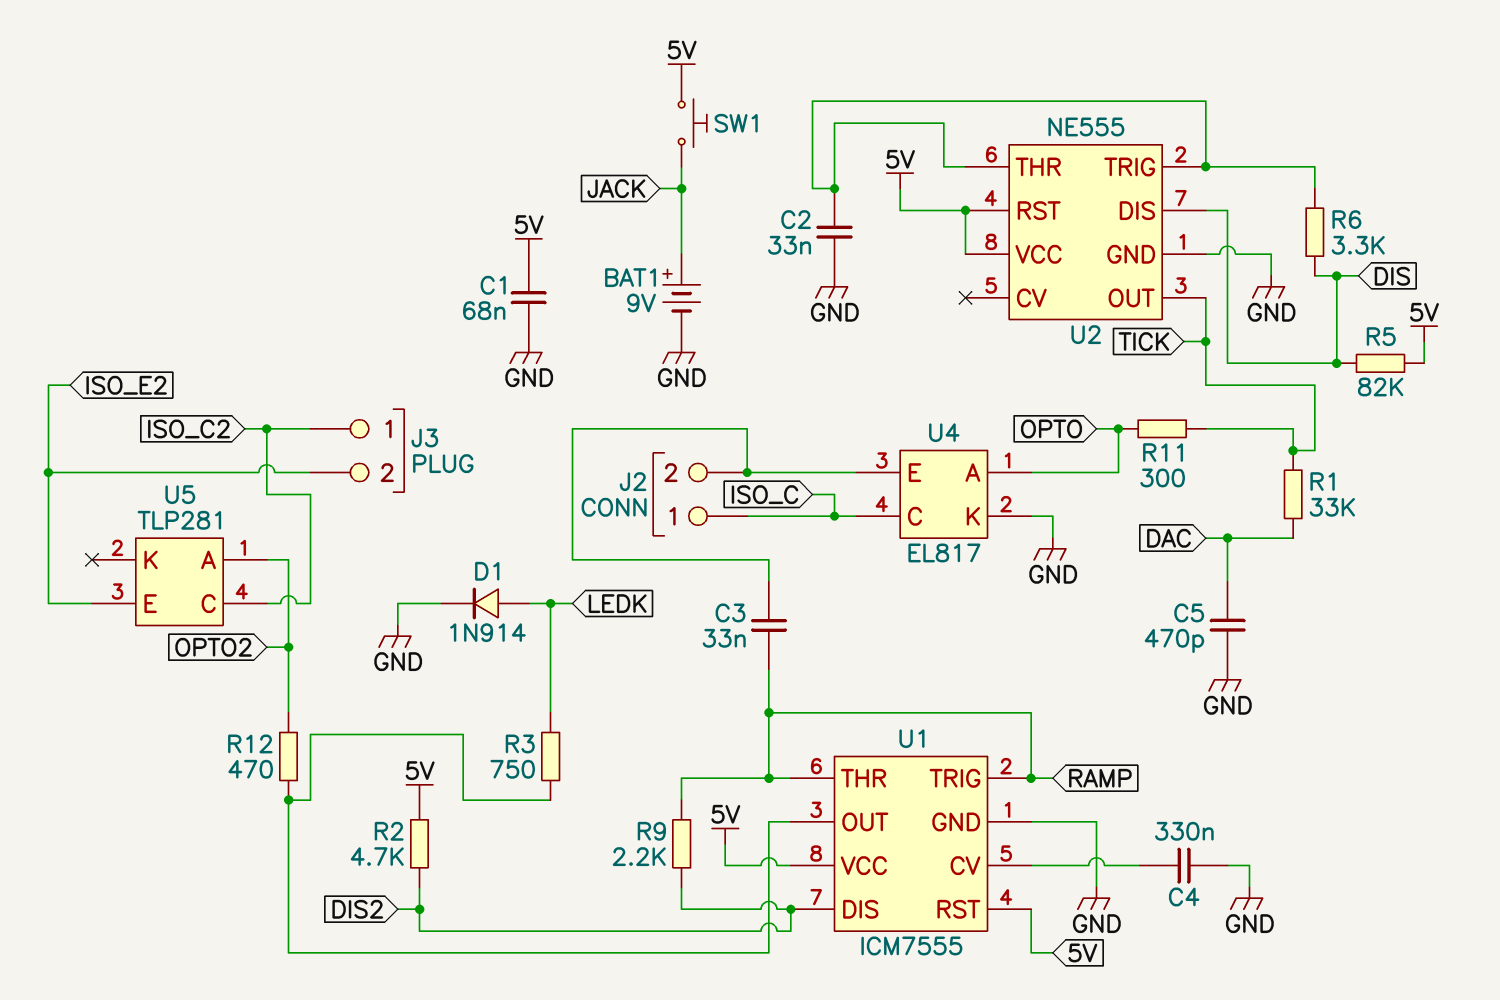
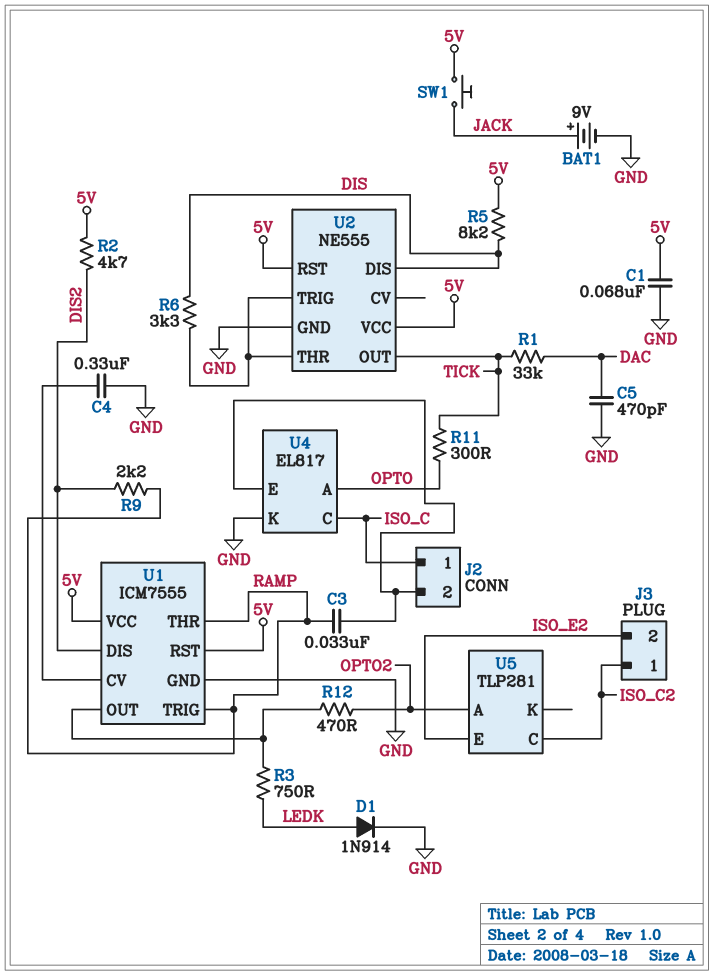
C2: 33nF (GND, U2/THR) -> none
R5: 82k (5V, DIS) -> 8.2k (5V, DIS)

